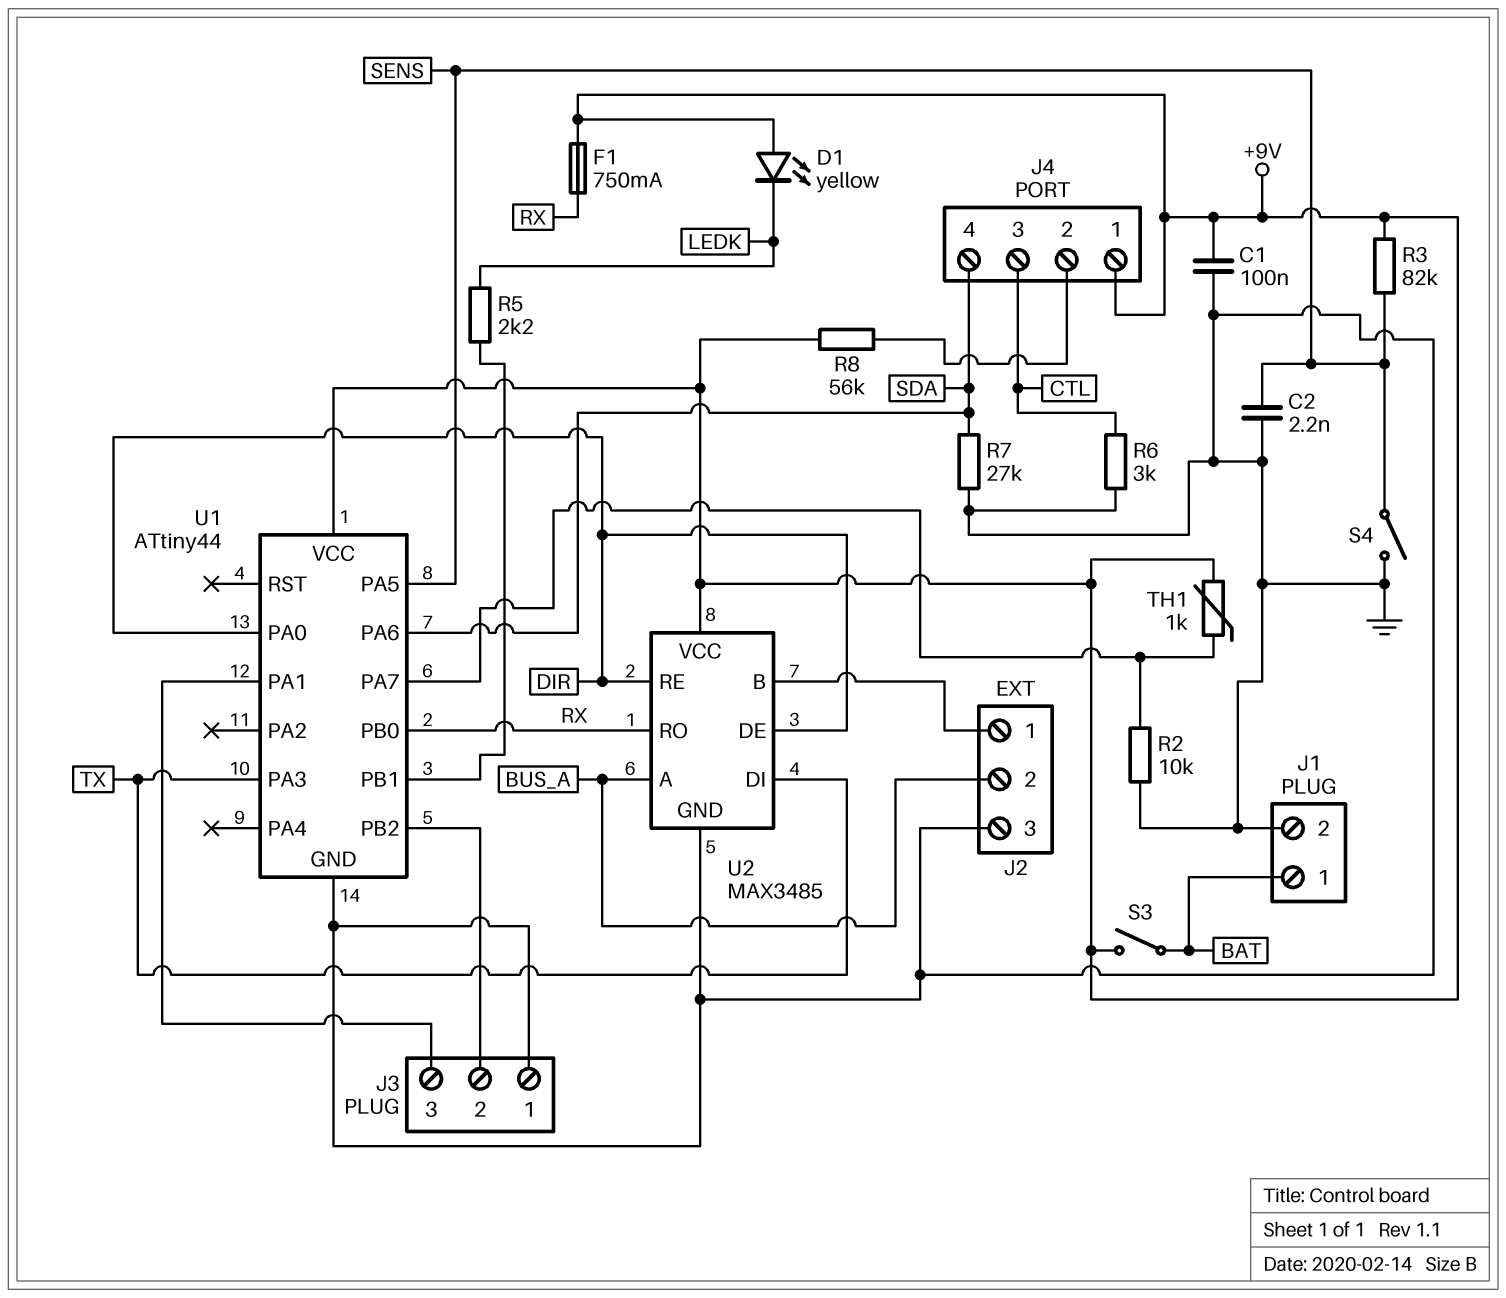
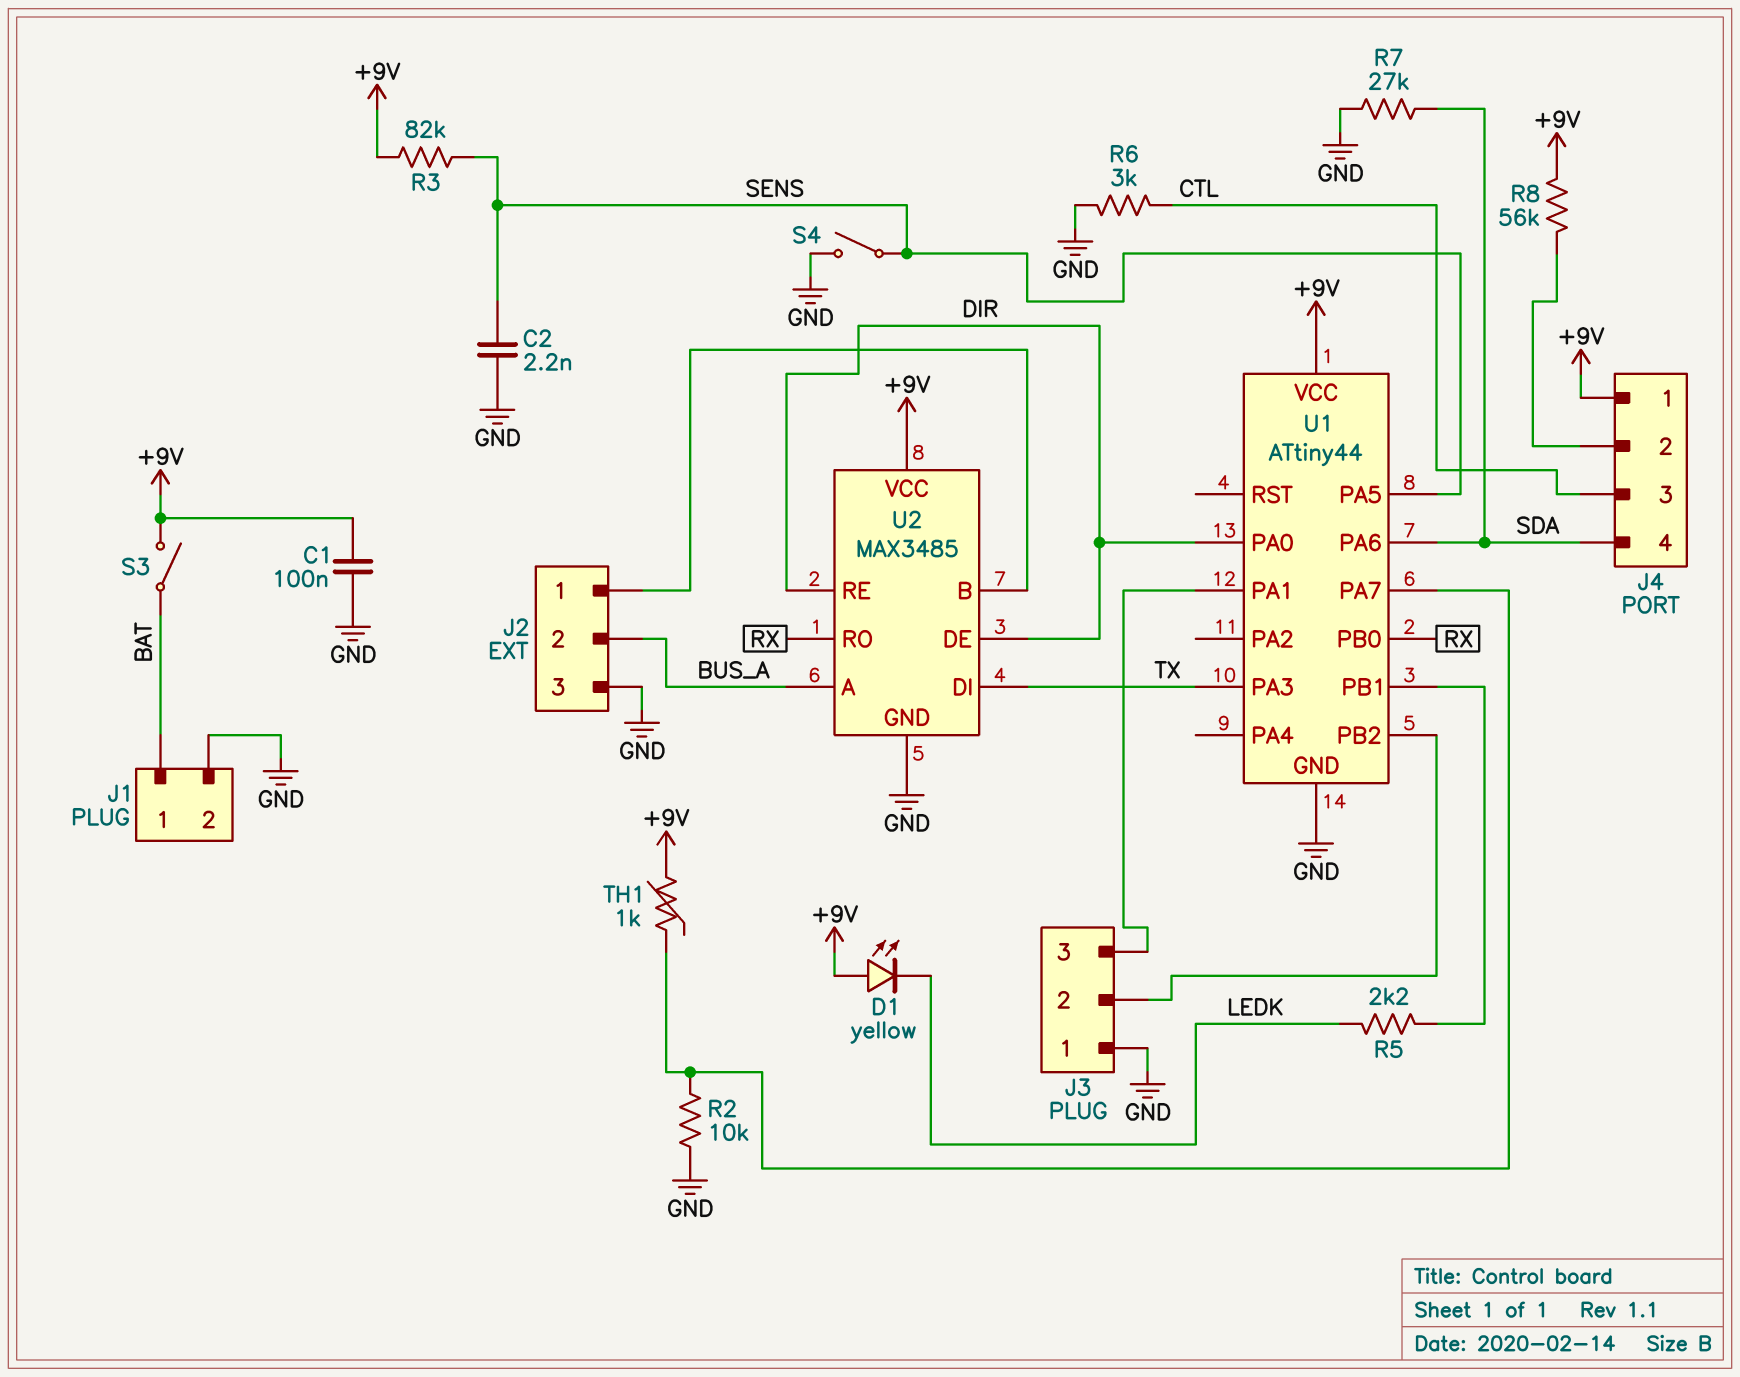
F1: 750mA (+9V, RX) -> none

